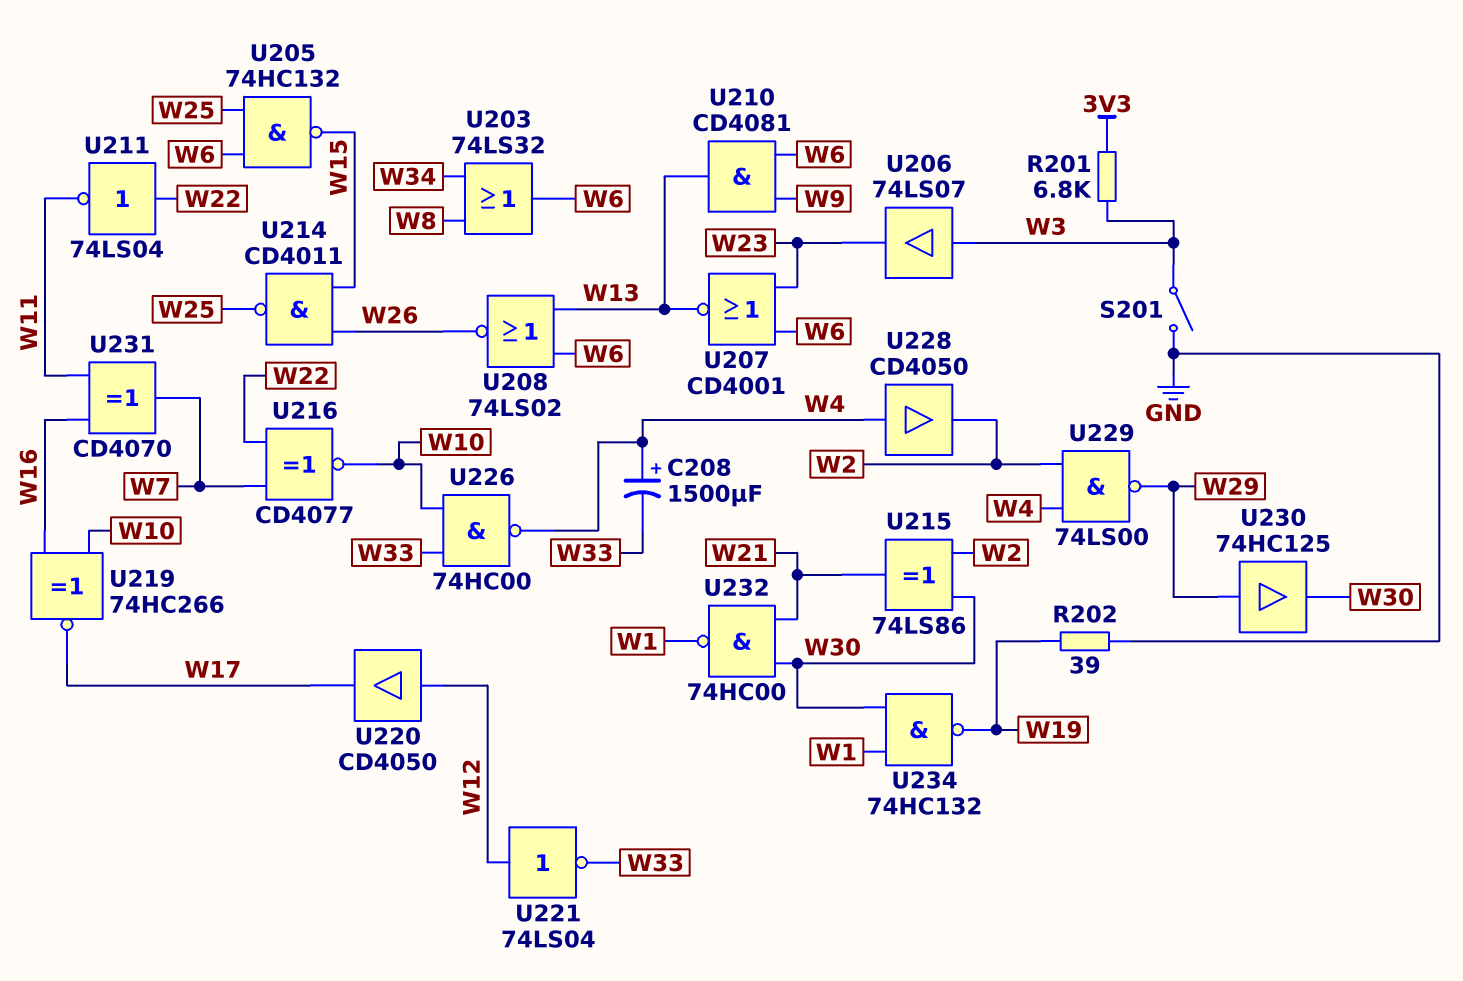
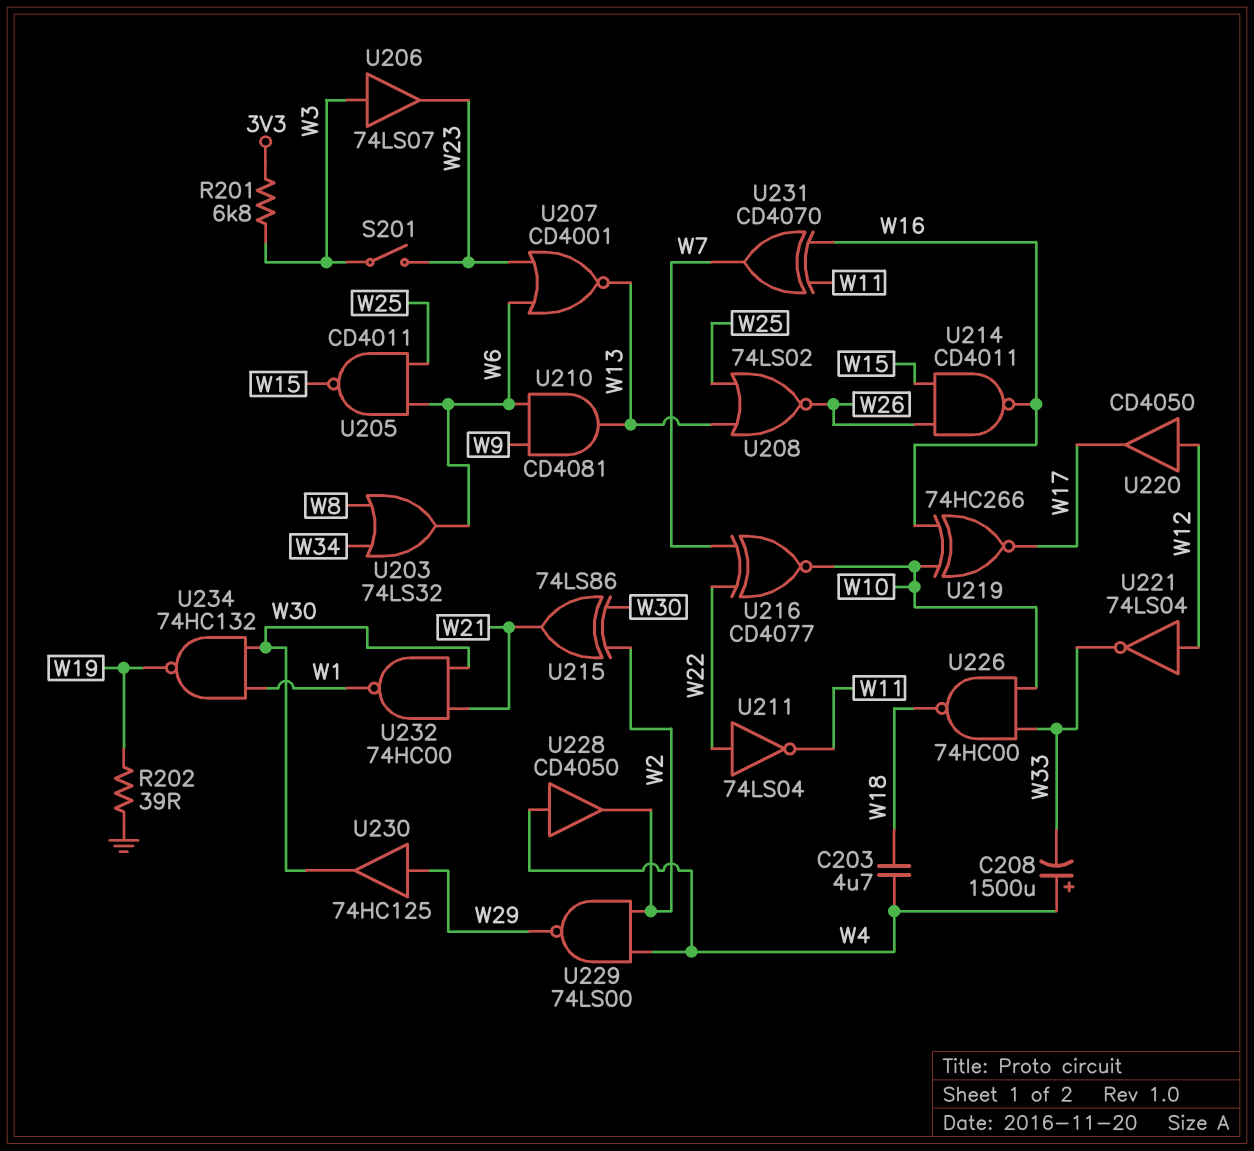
C203: none -> 4.7uF (W4, W18)
S201: switch (GND, W3) -> switch (W3, W23)
U205: NAND 74HC132 (in W6, in W25, out W15) -> NAND CD4011 (in W6, in W25, out W15)
U208: NOR 74LS02 (in W6, in W13, out W26) -> NOR 74LS02 (in W13, in W25, out W26)
U214: NAND CD4011 (in W15, in W26, out W25) -> NAND CD4011 (in W15, in W26, out W16)
U226: NAND 74HC00 (in W10, in W33, out W4) -> NAND 74HC00 (in W10, in W33, out W18)

